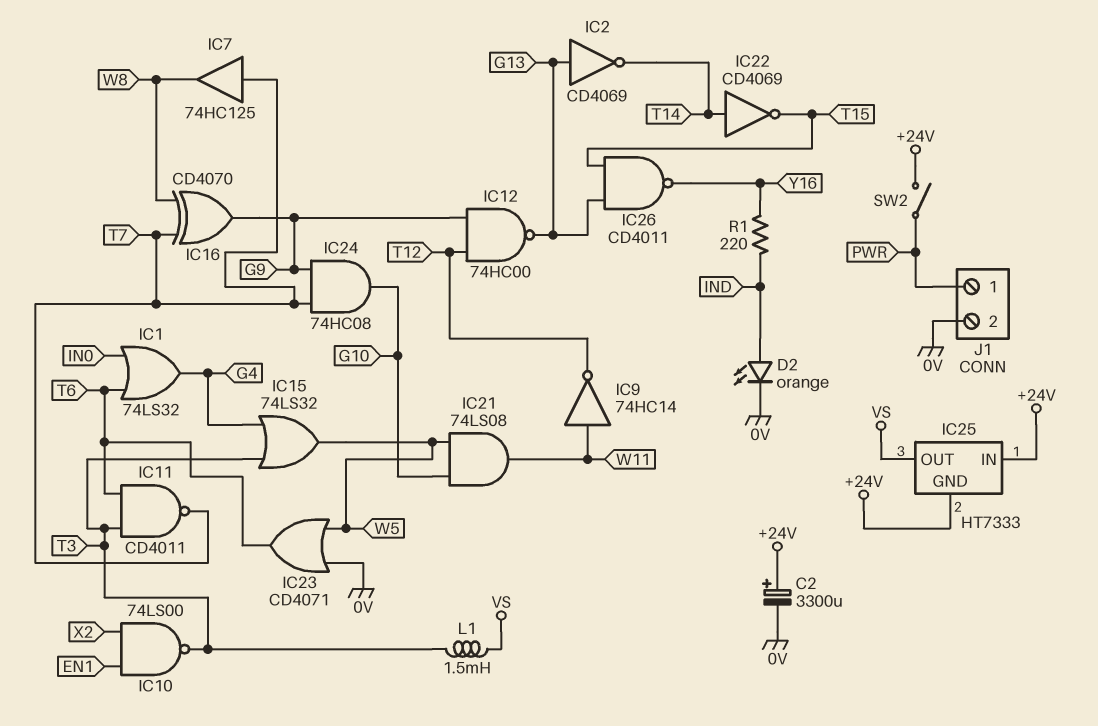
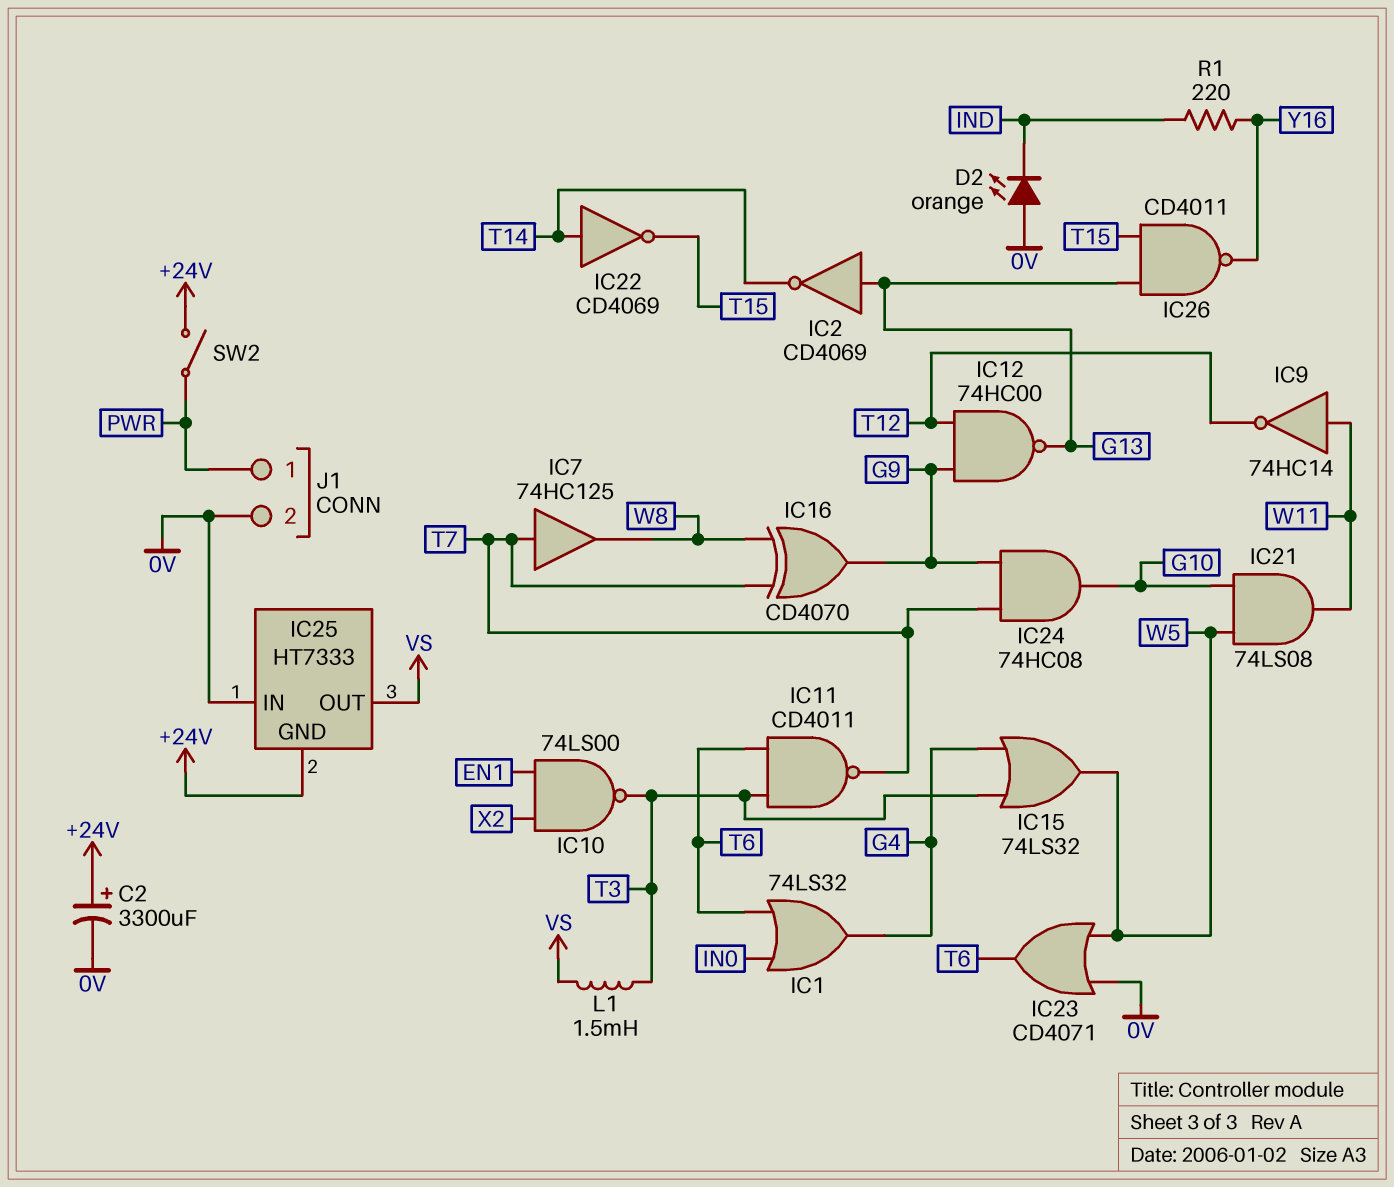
D2: LED orange (A IND, K 0V) -> LED orange (A 0V, K IND)
IC25 pin IN: +24V -> 0V

